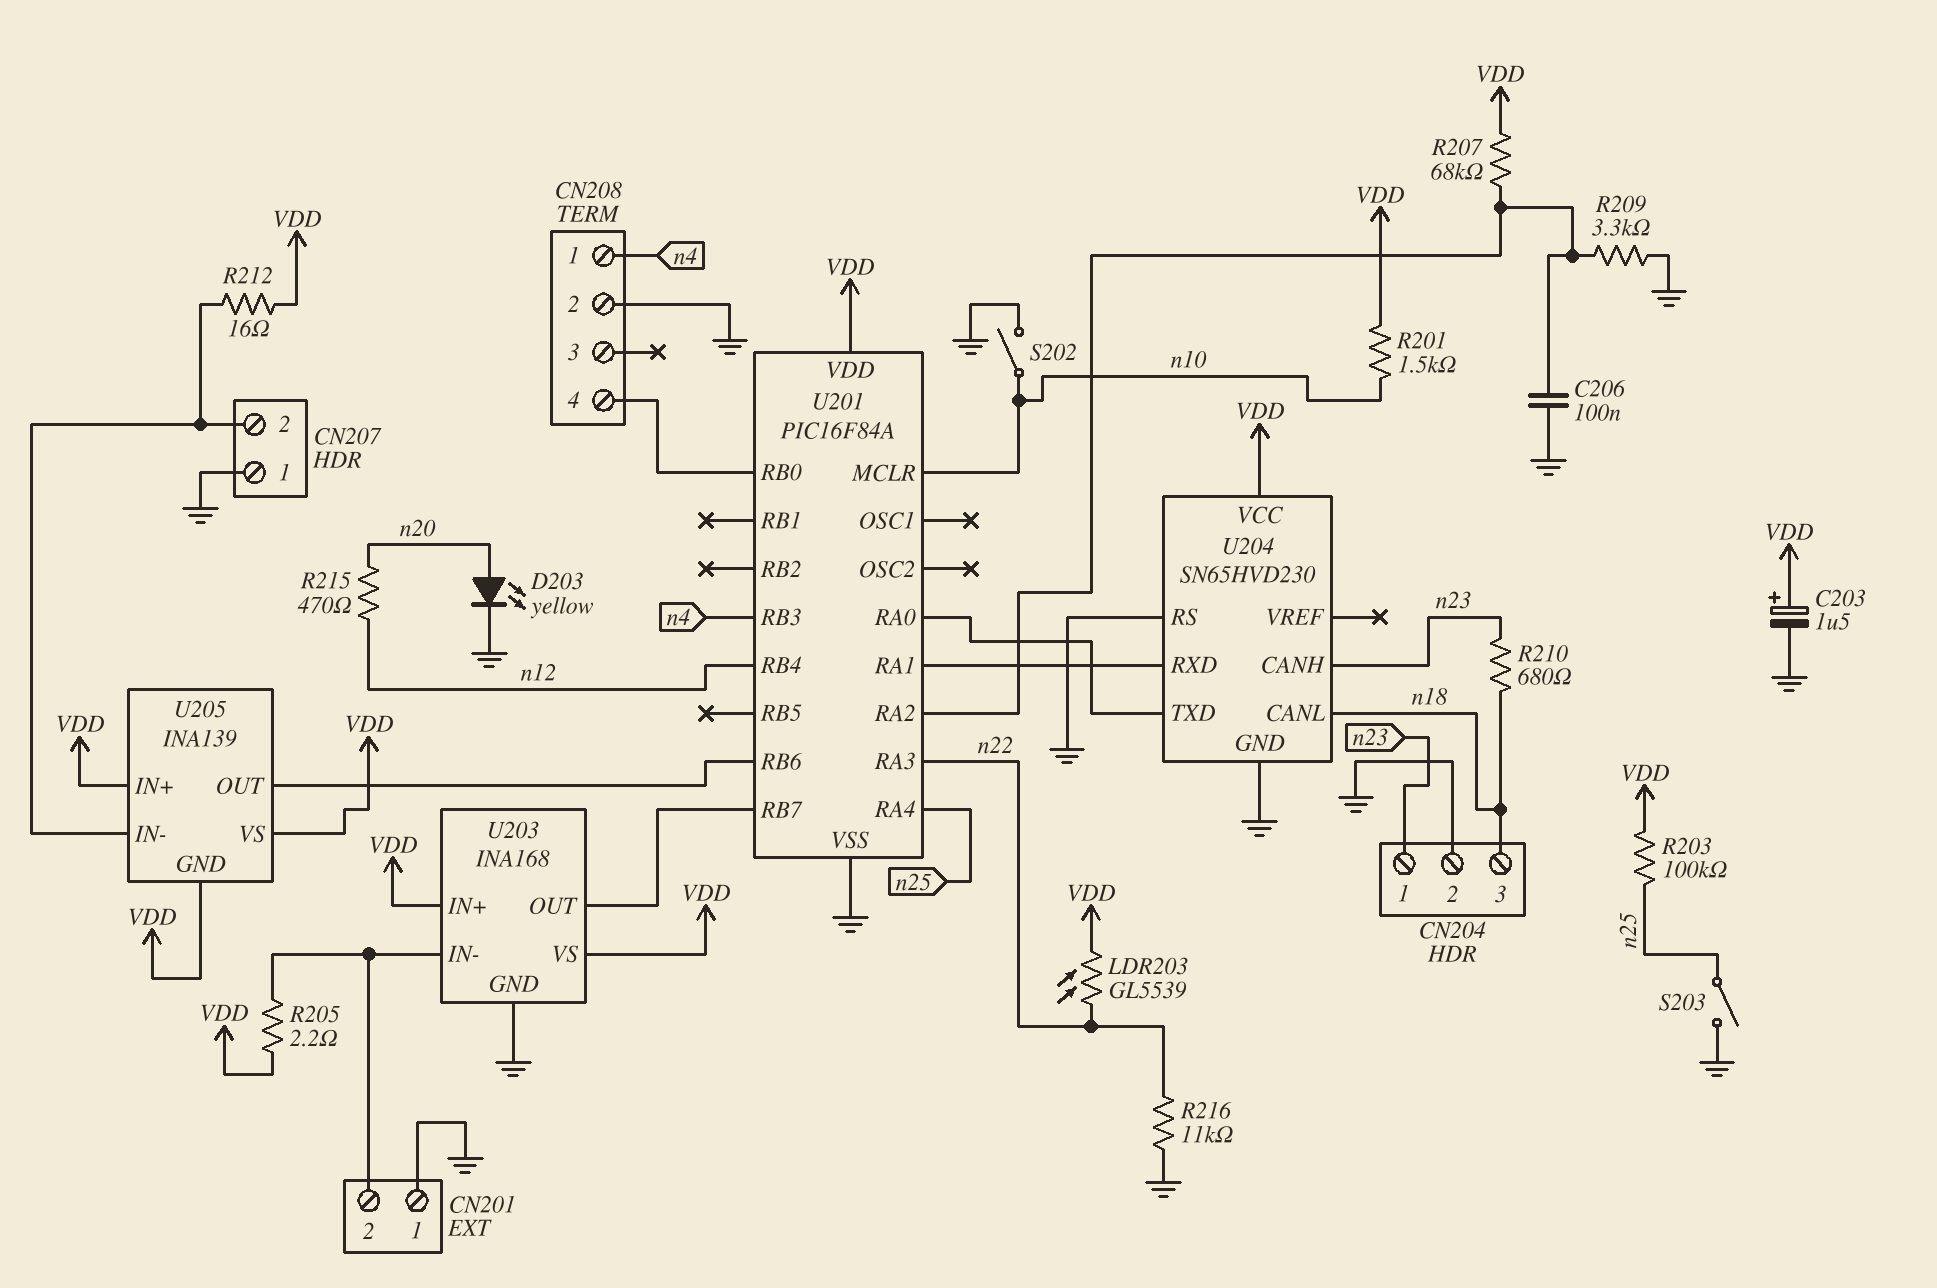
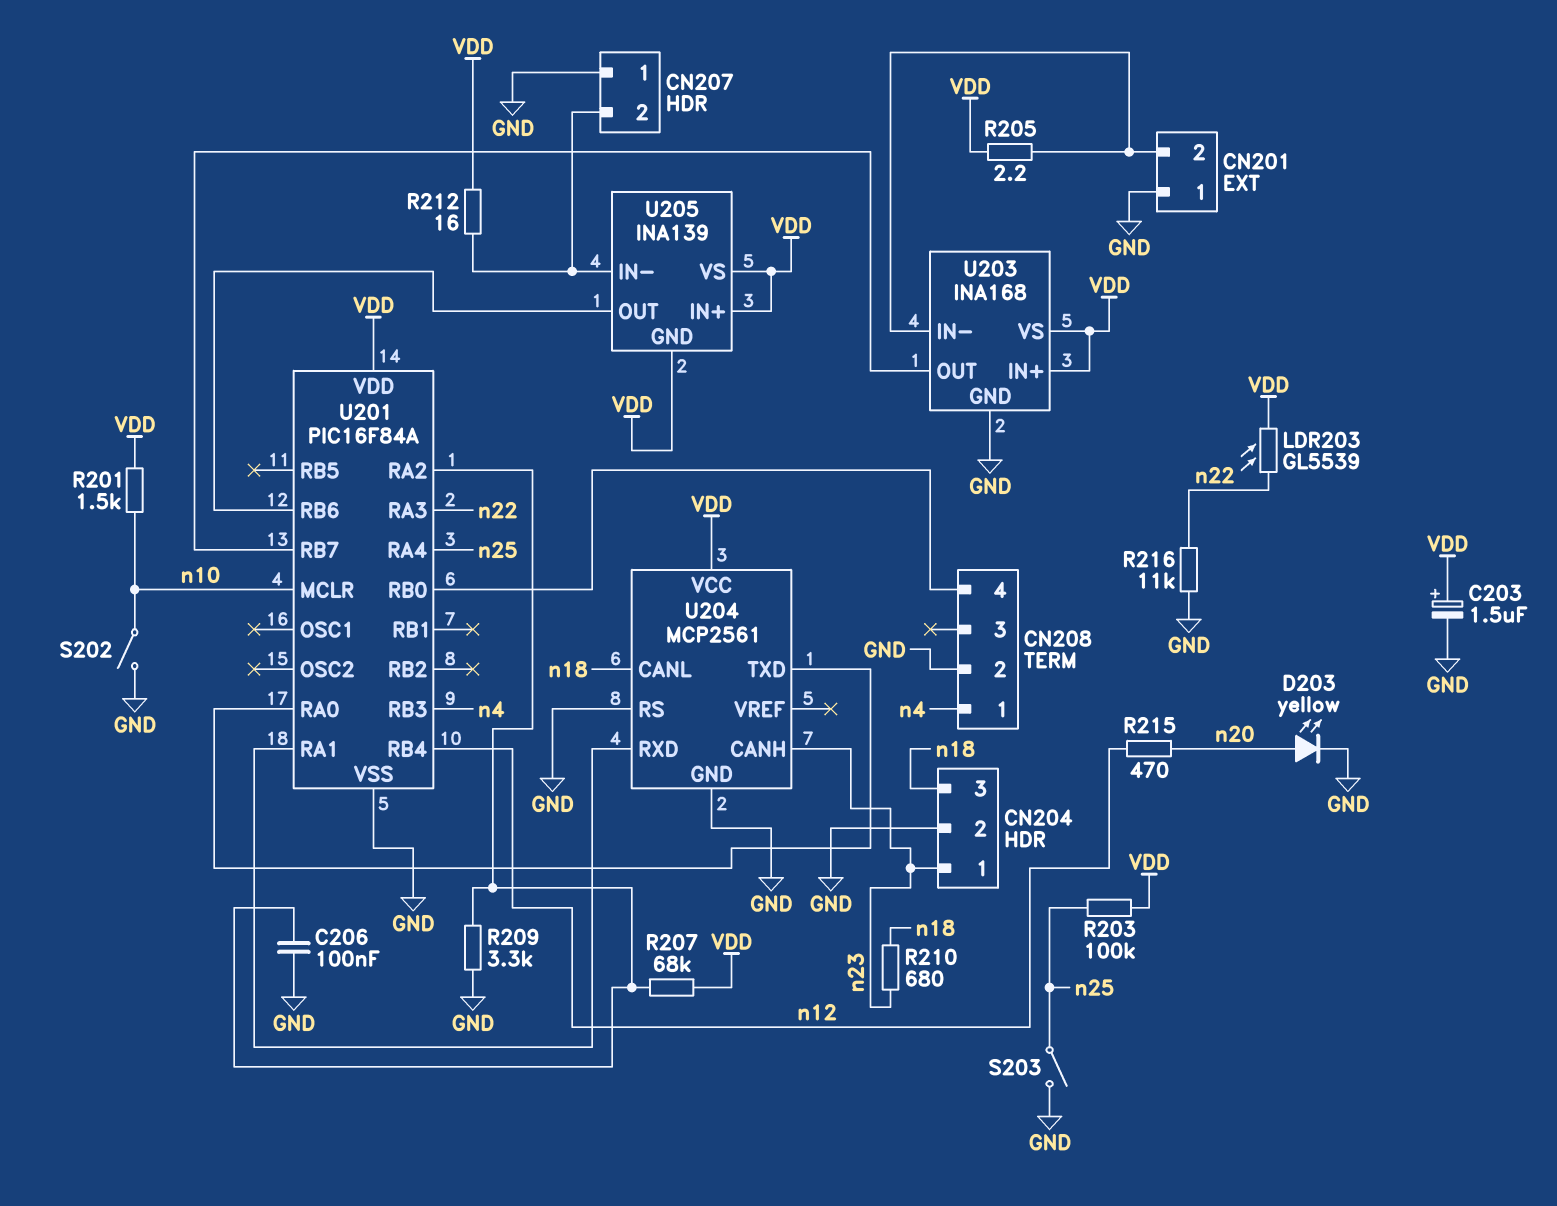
U204: SN65HVD230 -> MCP2561

